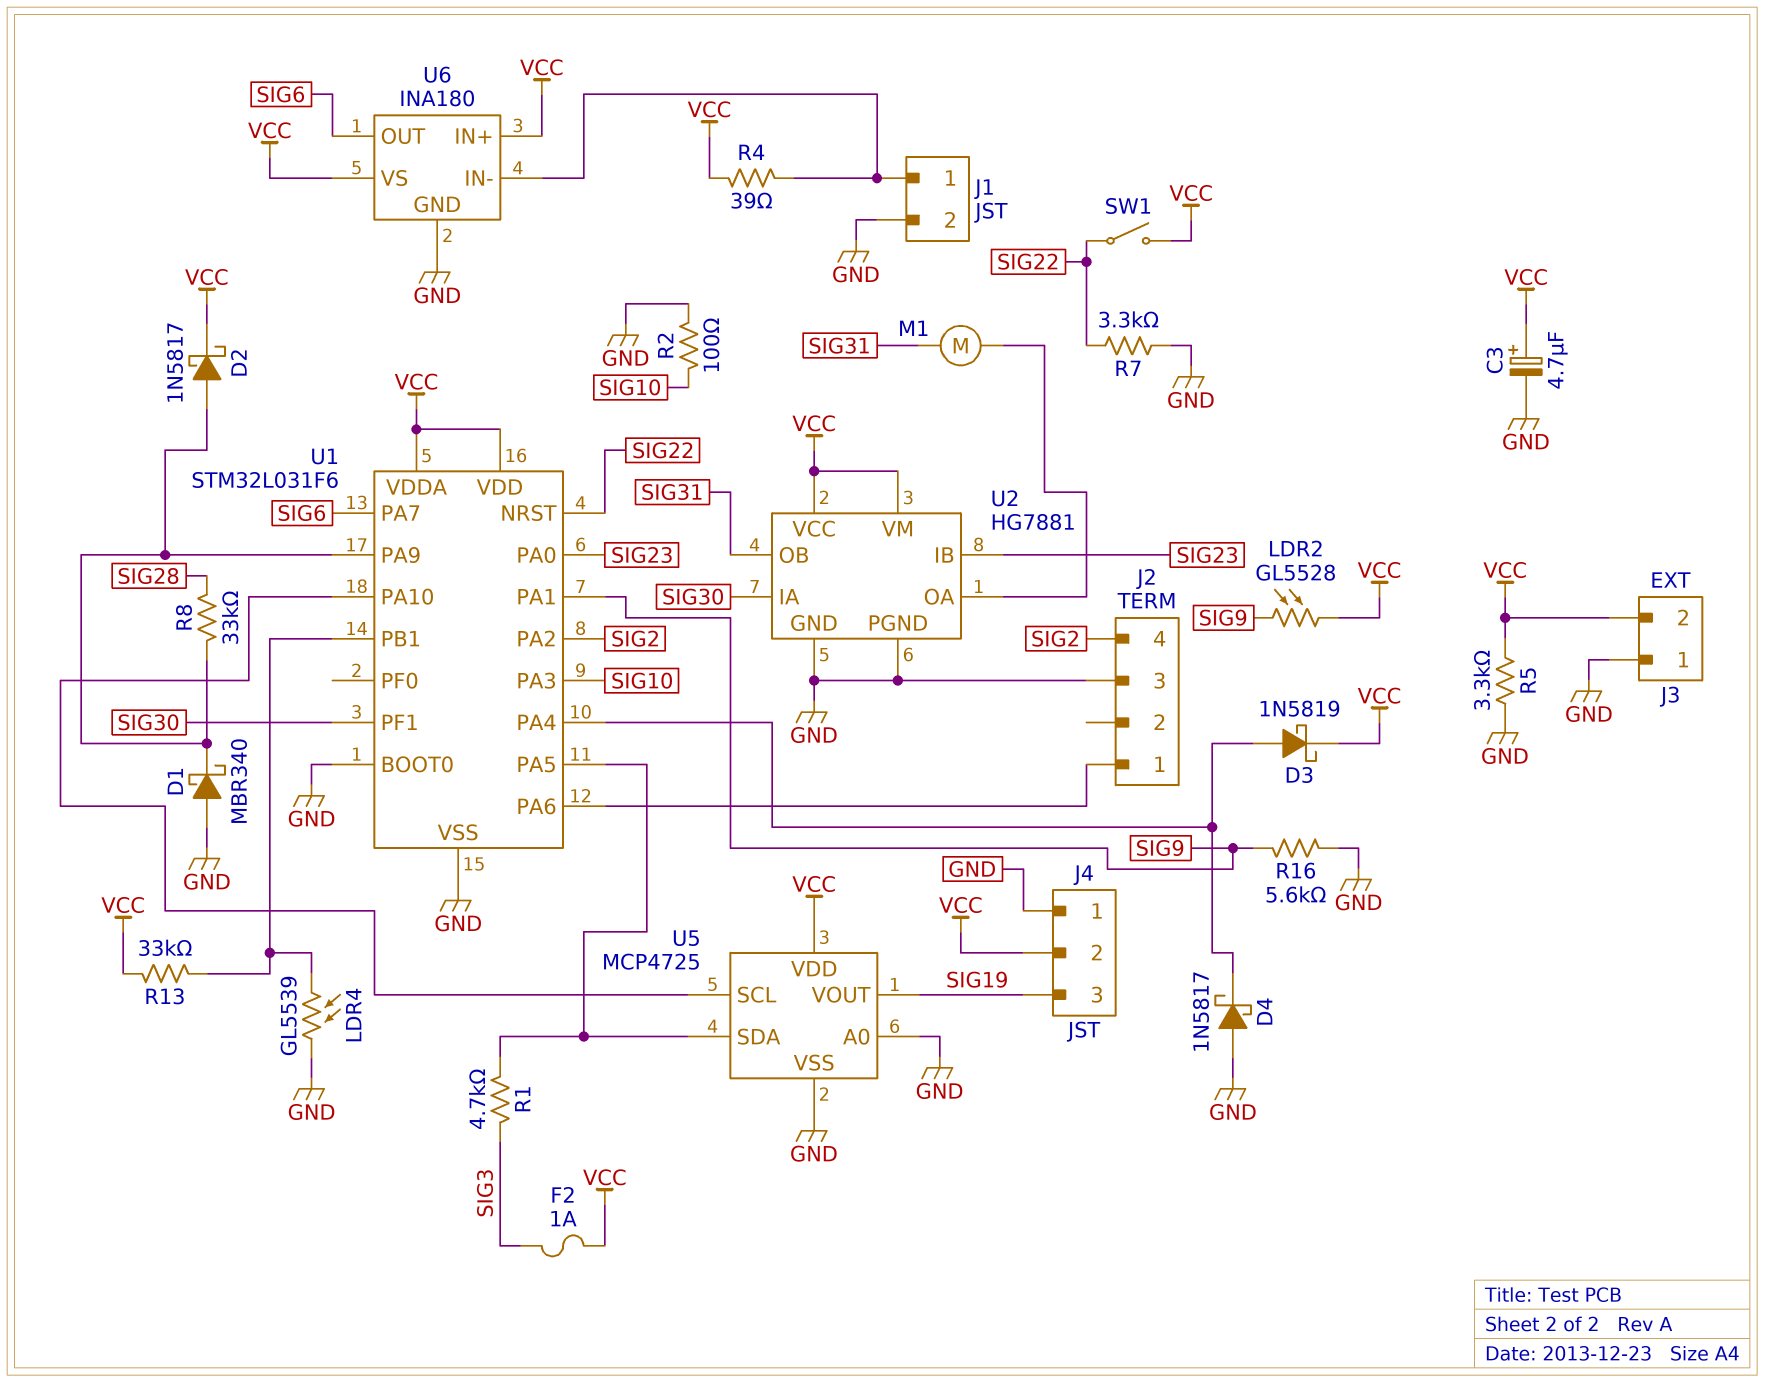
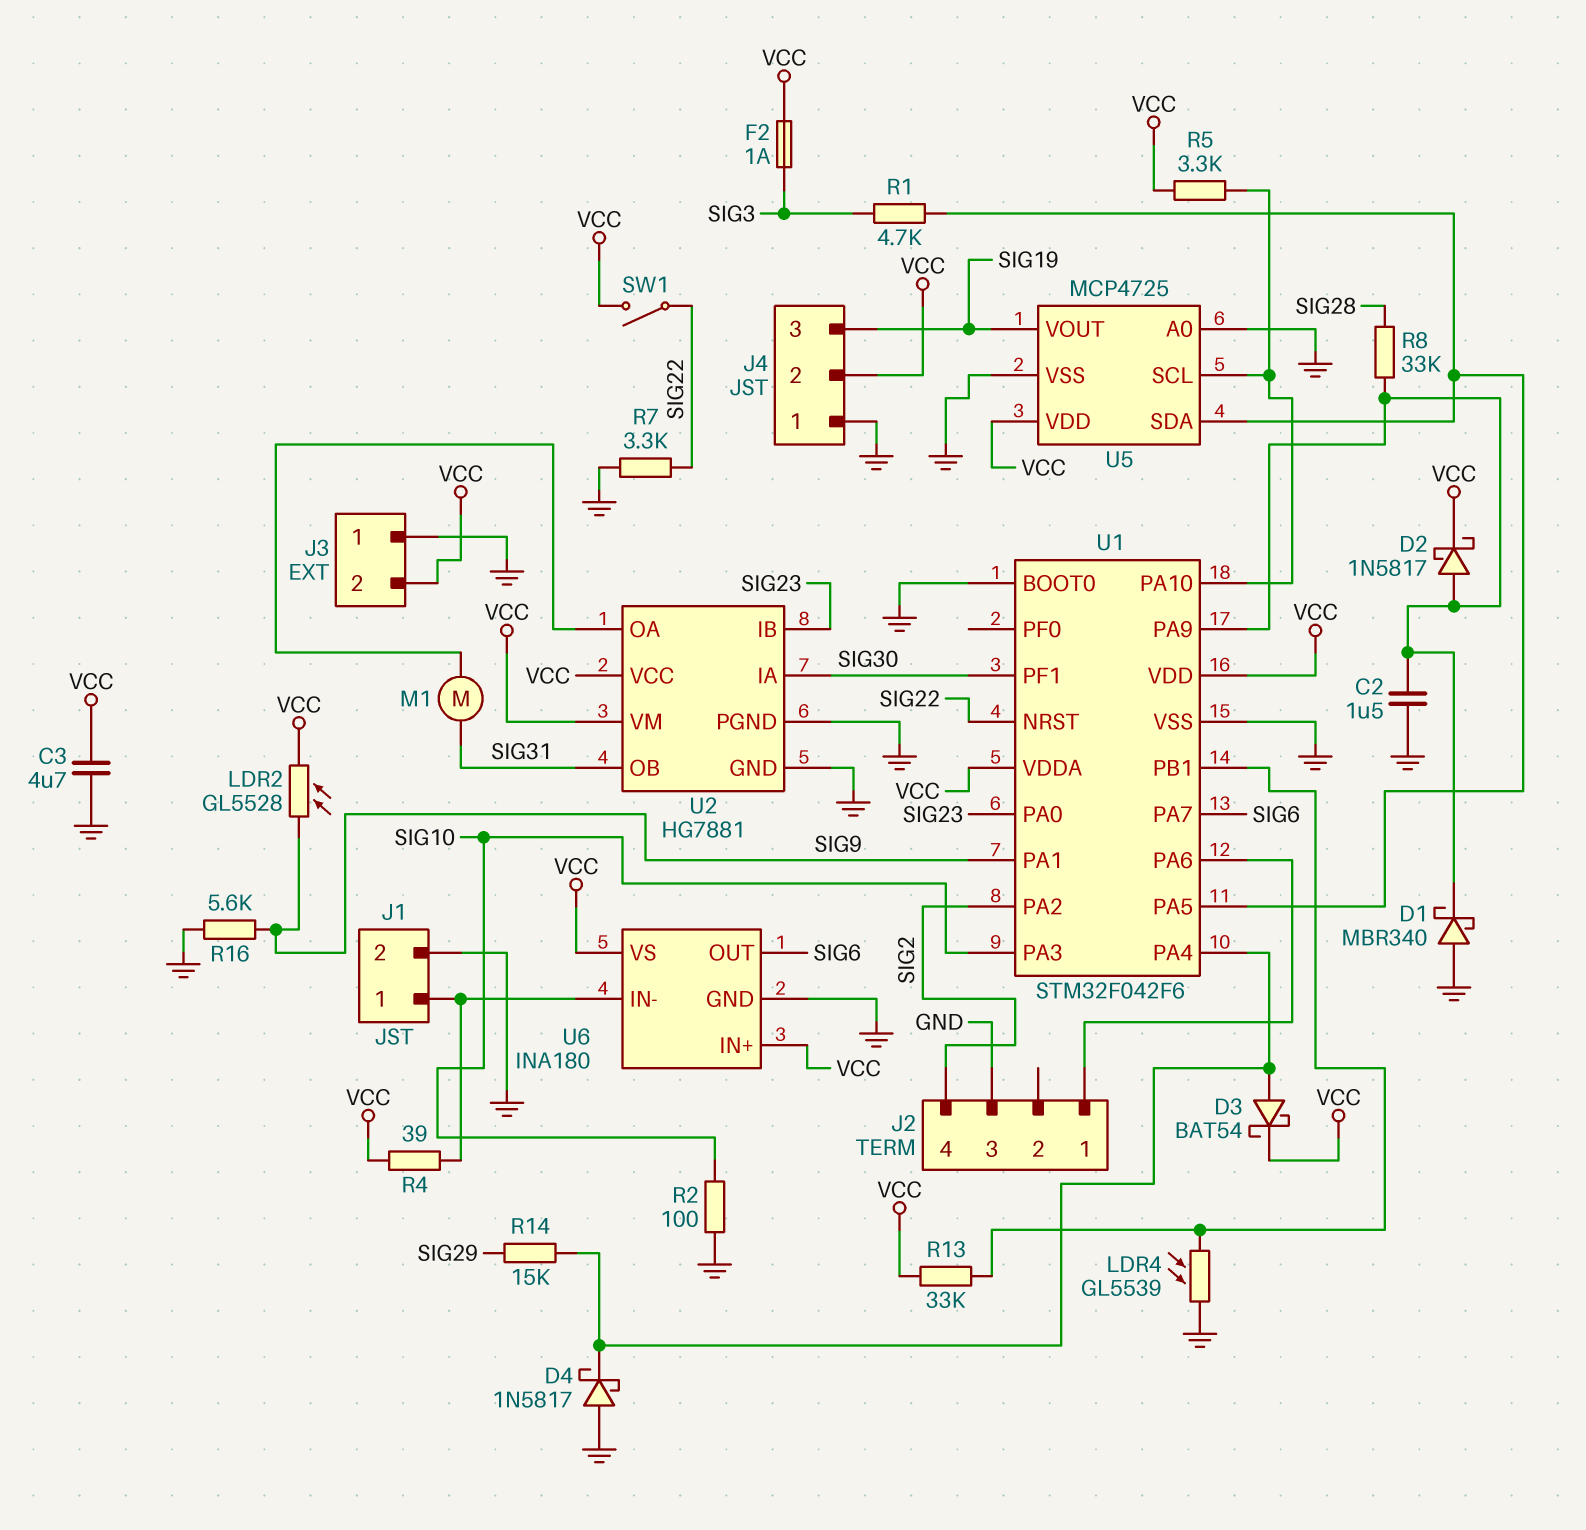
C2: none -> 1.5uF (GND, U1/PA9)
C3: 4.7uF (plus VCC, minus GND) -> 4.7uF (GND, VCC)
D3: schottky 1N5819 (A U1/PA4, K VCC) -> schottky BAT54 (A U1/PA4, K VCC)
R5: 3.3k (GND, VCC) -> 3.3k (U1/PA10, VCC)
R14: none -> 15k (SIG29, U1/PA4)
U1: STM32L031F6 -> STM32F042F6

